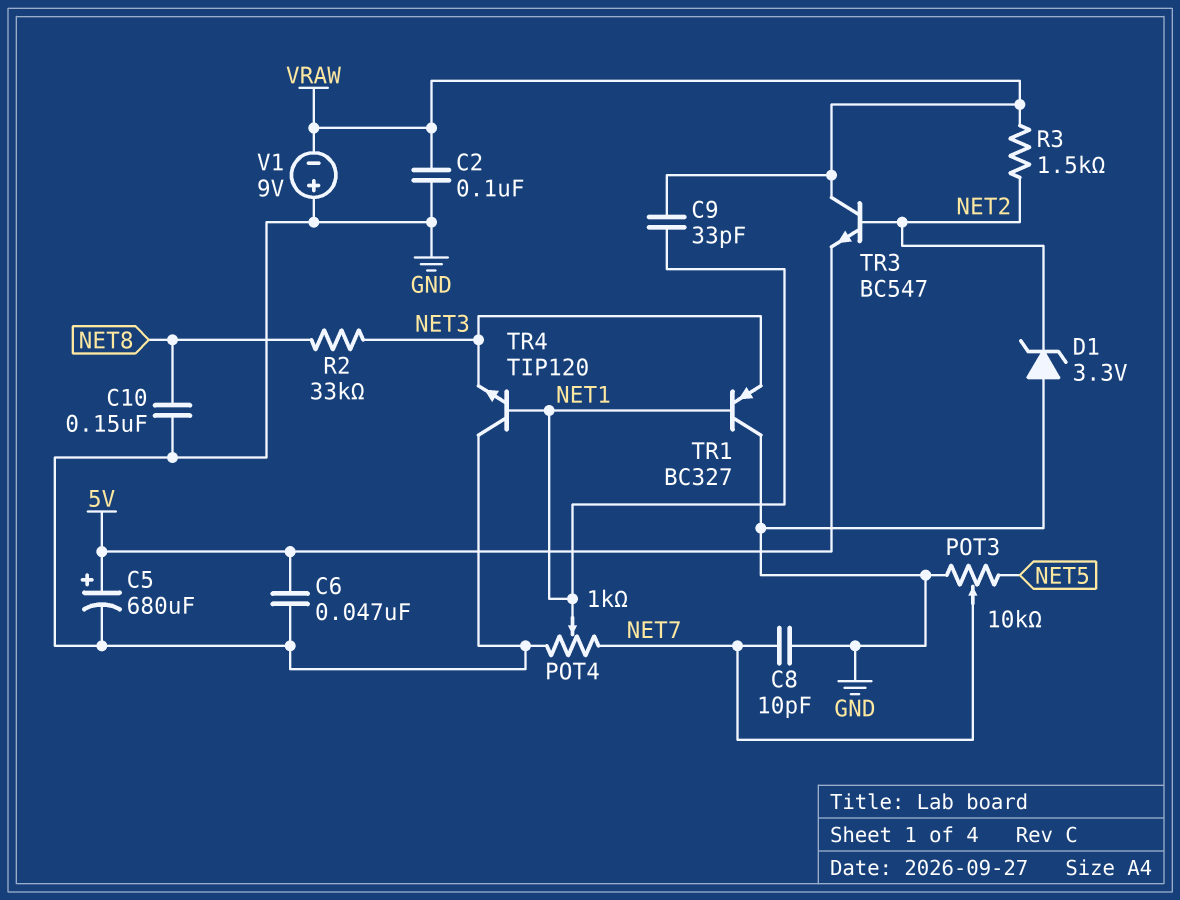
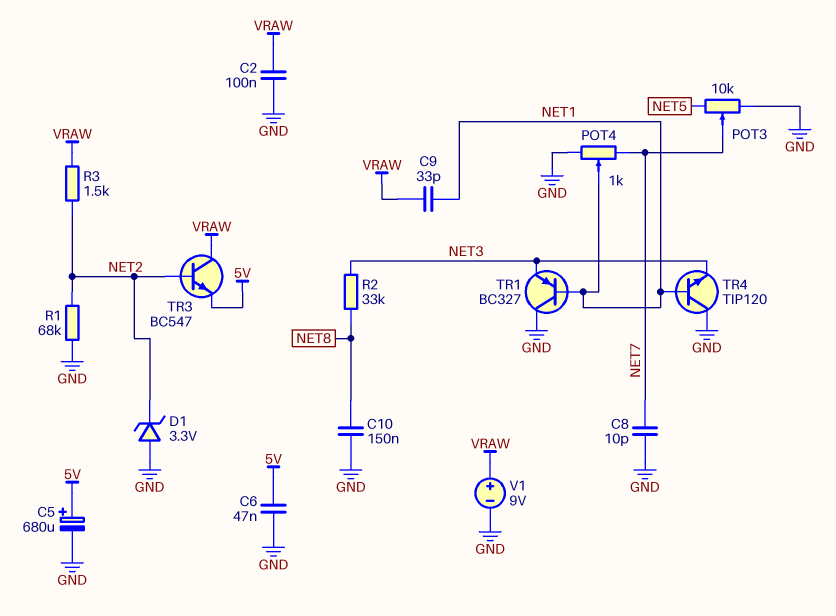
R1: none -> 68k (GND, NET2)
V1: 9V (plus GND, minus VRAW) -> 9V (plus VRAW, minus GND)

